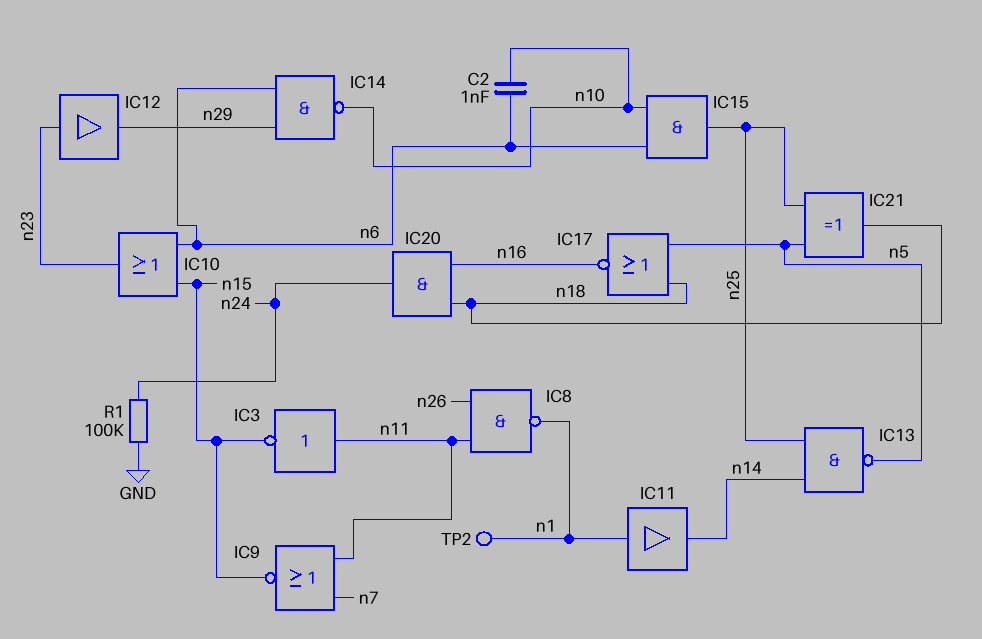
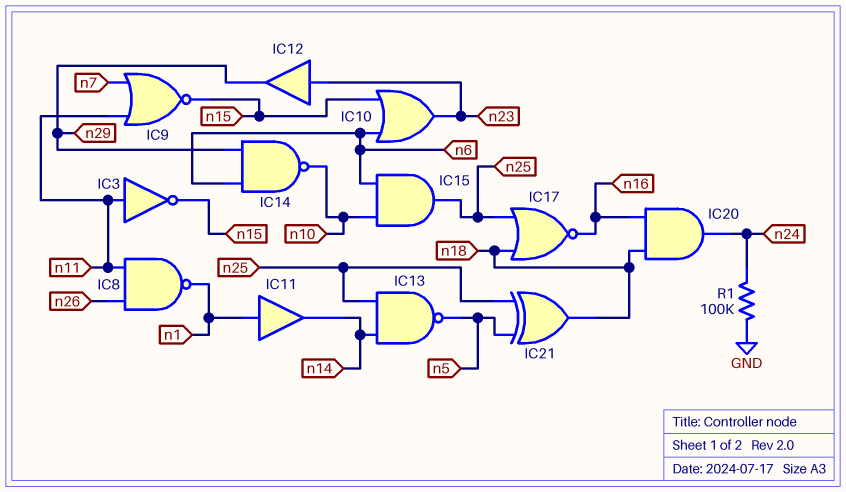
C2: 1nF (n6, n10) -> none
IC17: NOR (in n5, in n18, out n16) -> NOR (in n18, in n25, out n16)
TP2: test point (n1) -> none

